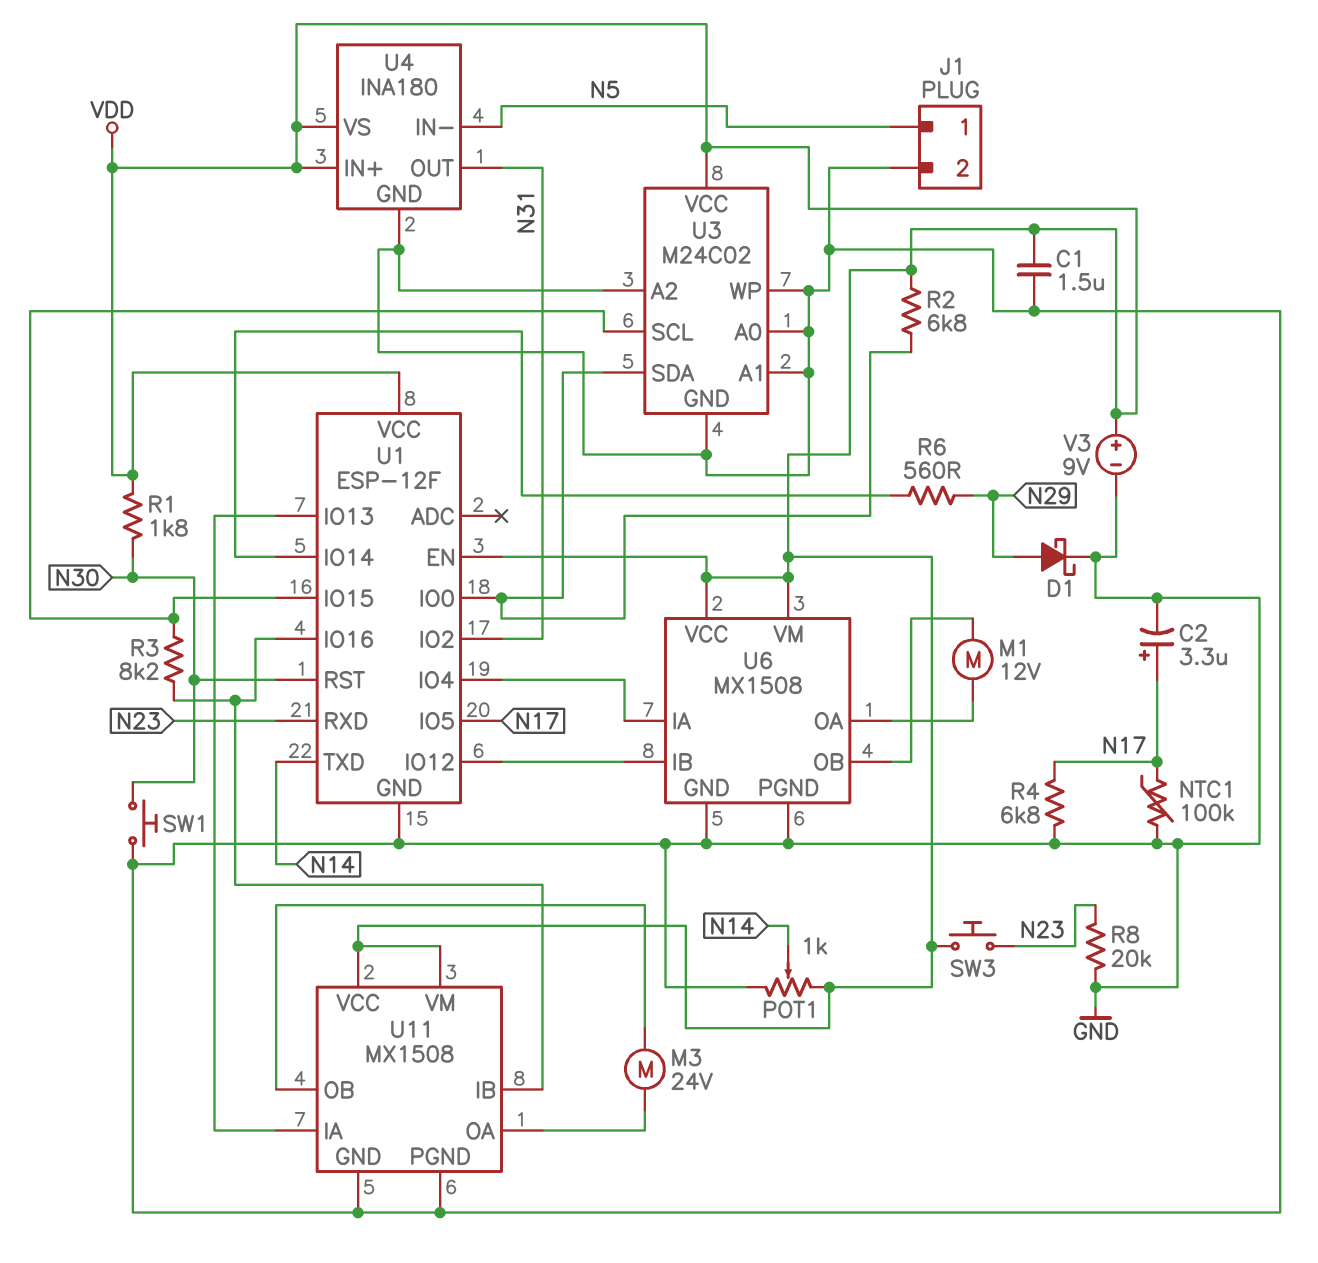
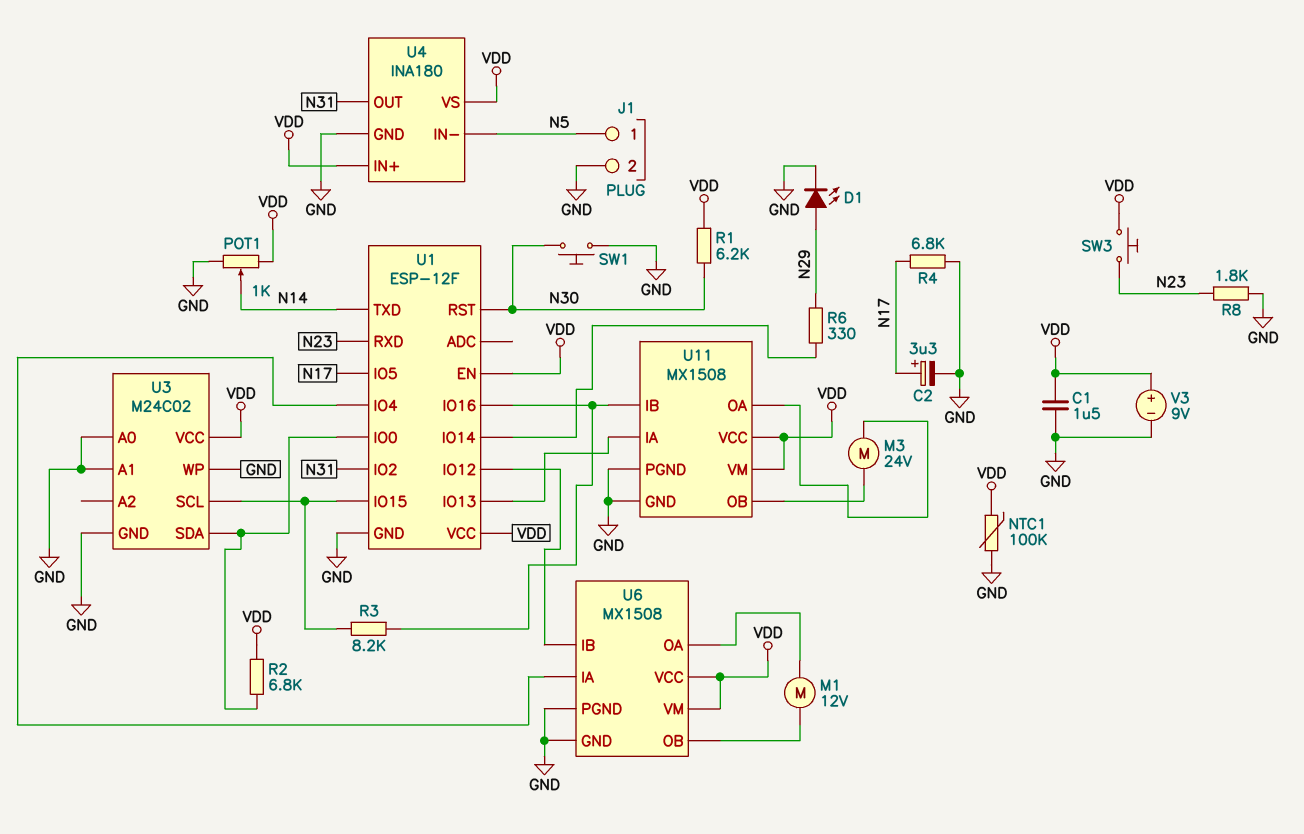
D1: schottky (A N29, K GND) -> LED (A N29, K GND)
NTC1: 100k (GND, N17) -> 100k (GND, VDD)
R1: 1.8k (N30, VDD) -> 6.2k (N30, VDD)
R6: 560 (N29, U1/IO14) -> 330 (N29, U1/IO14)
R8: 20k (GND, N23) -> 1.8k (GND, N23)
U3 pin A2: GND -> none

